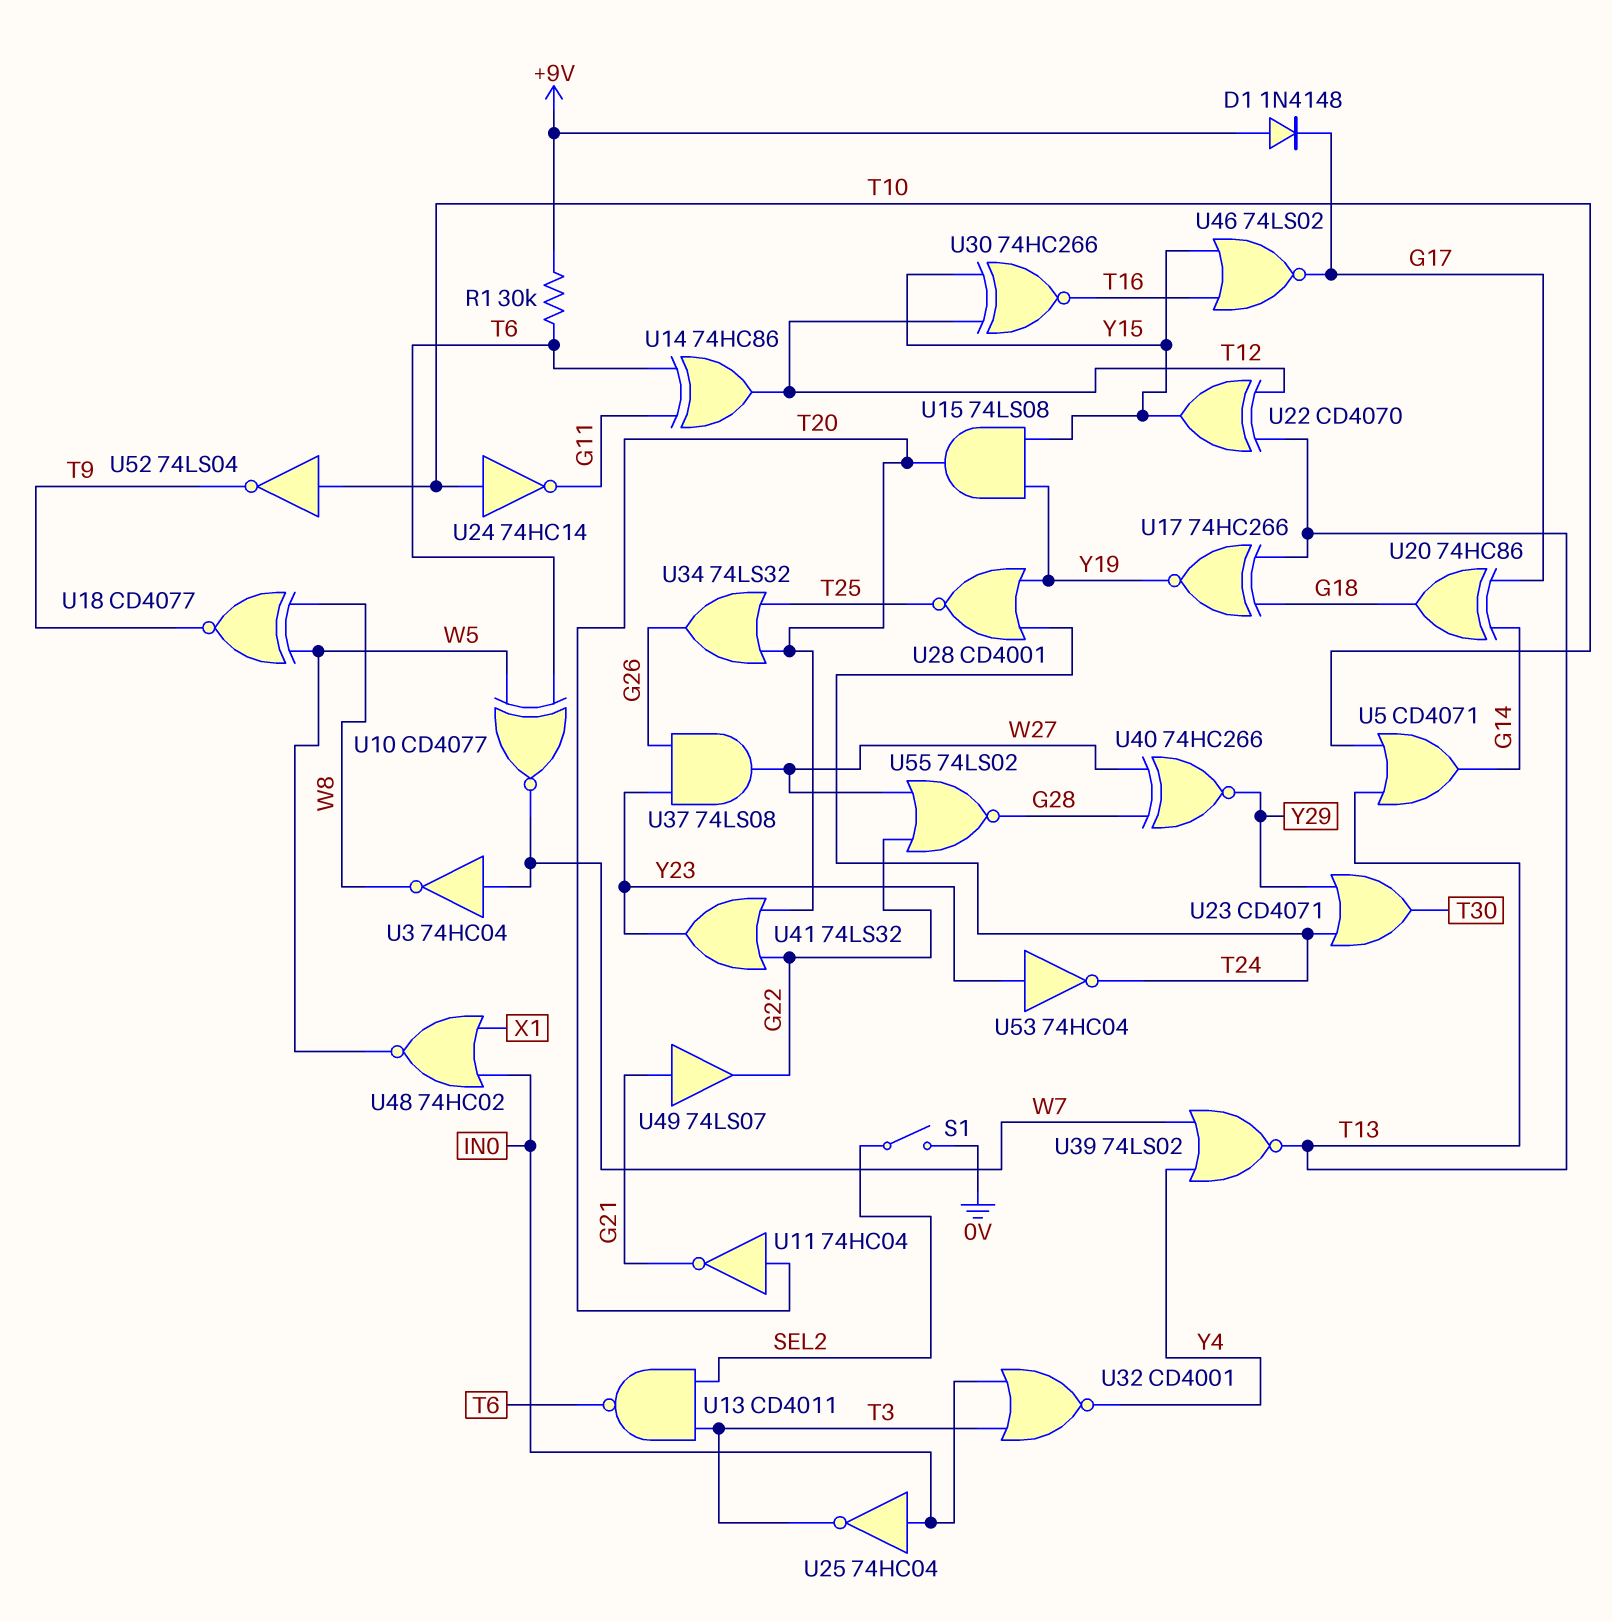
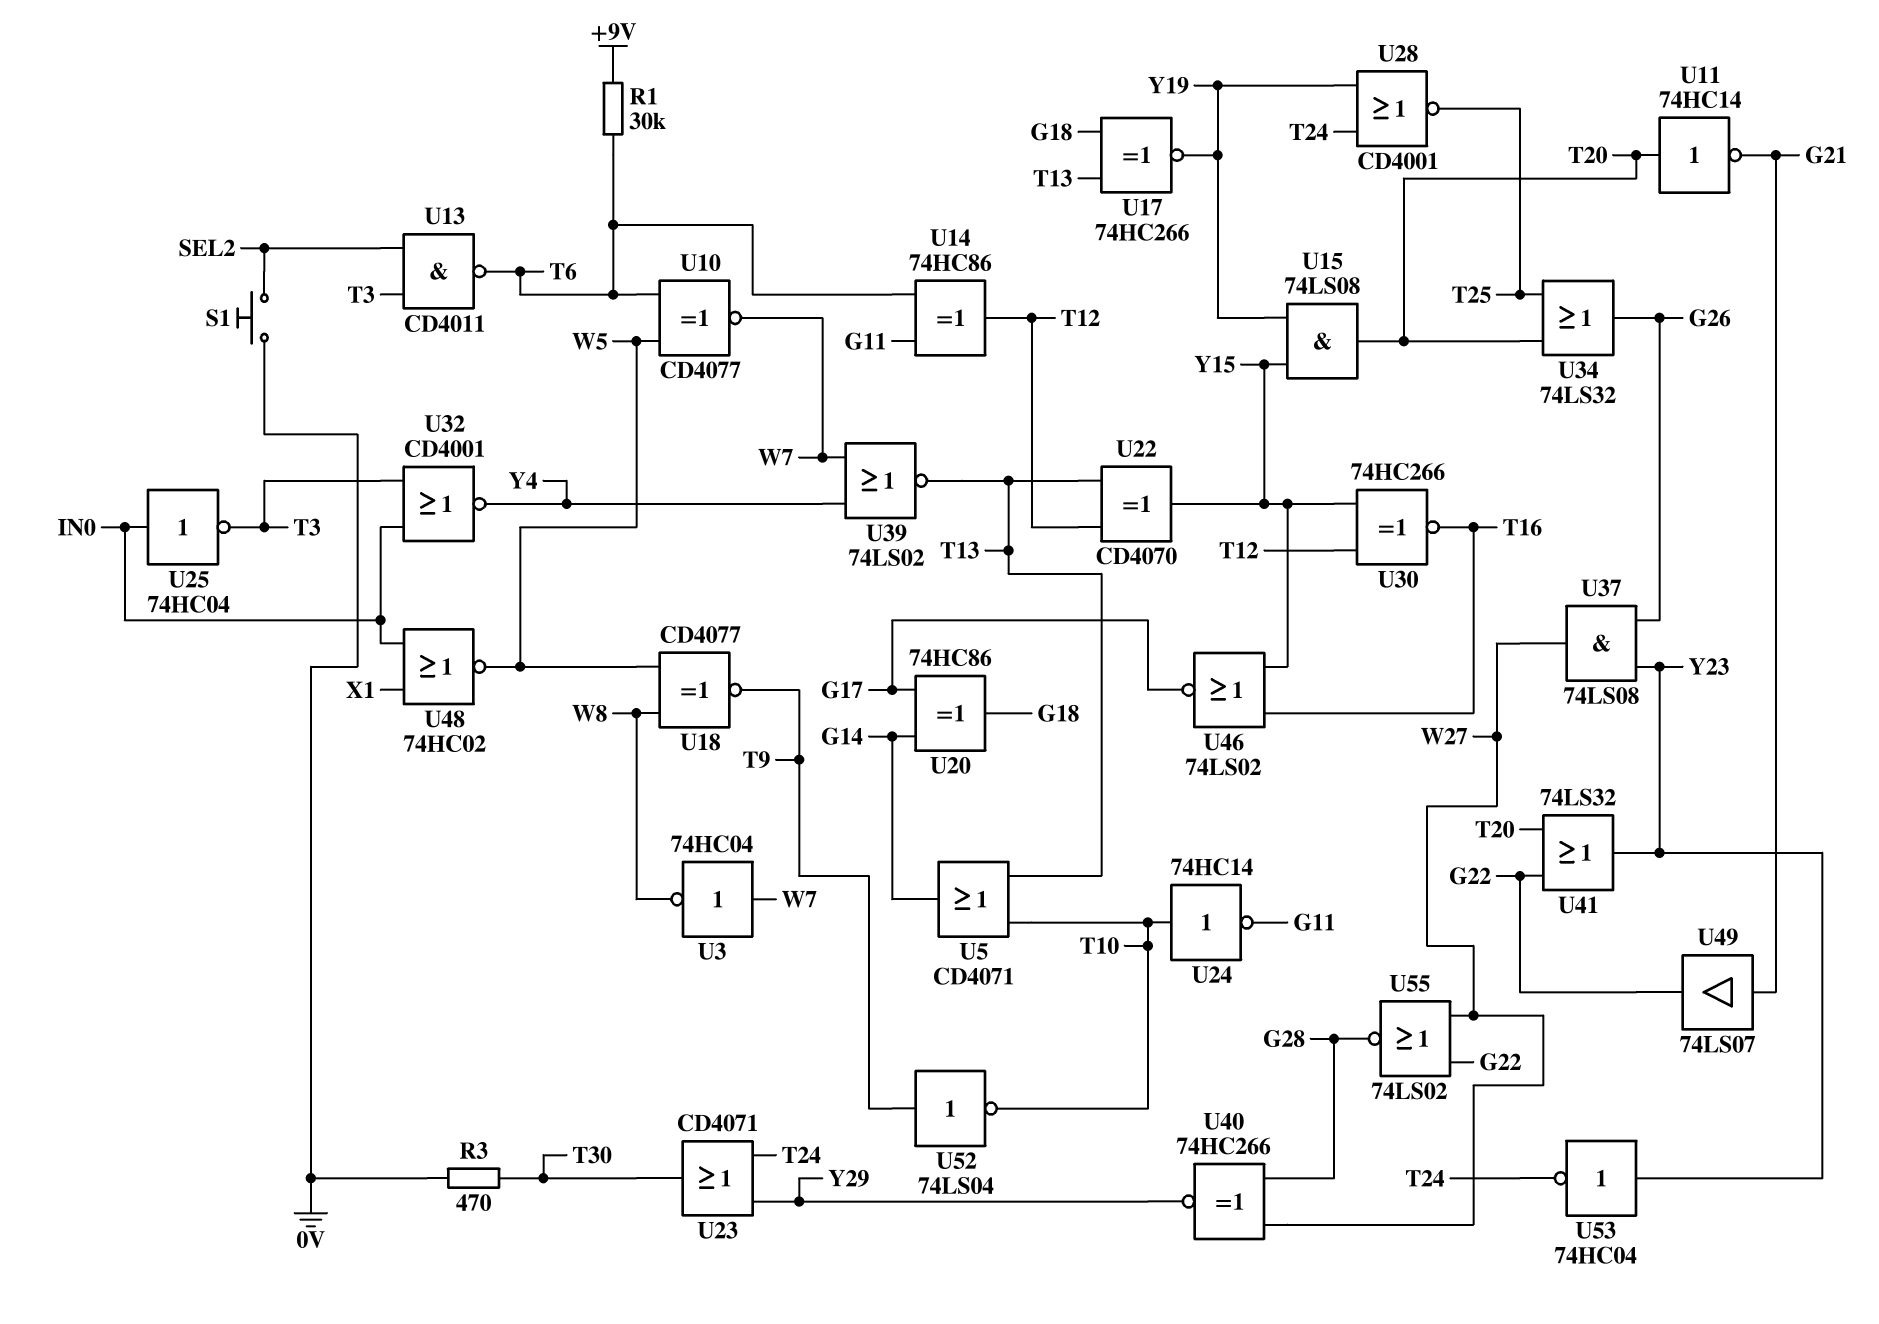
D1: diode 1N4148 (A +9V, K G17) -> none
R3: none -> 470 (0V, T30)
S1: switch (0V, SEL2) -> button (0V, SEL2)
U11: NOT 74HC04 (in T20, out G21) -> NOT 74HC14 (in T20, out G21)
U52: NOT 74LS04 (in T10, out T9) -> NOT 74LS04 (in T9, out T10)

